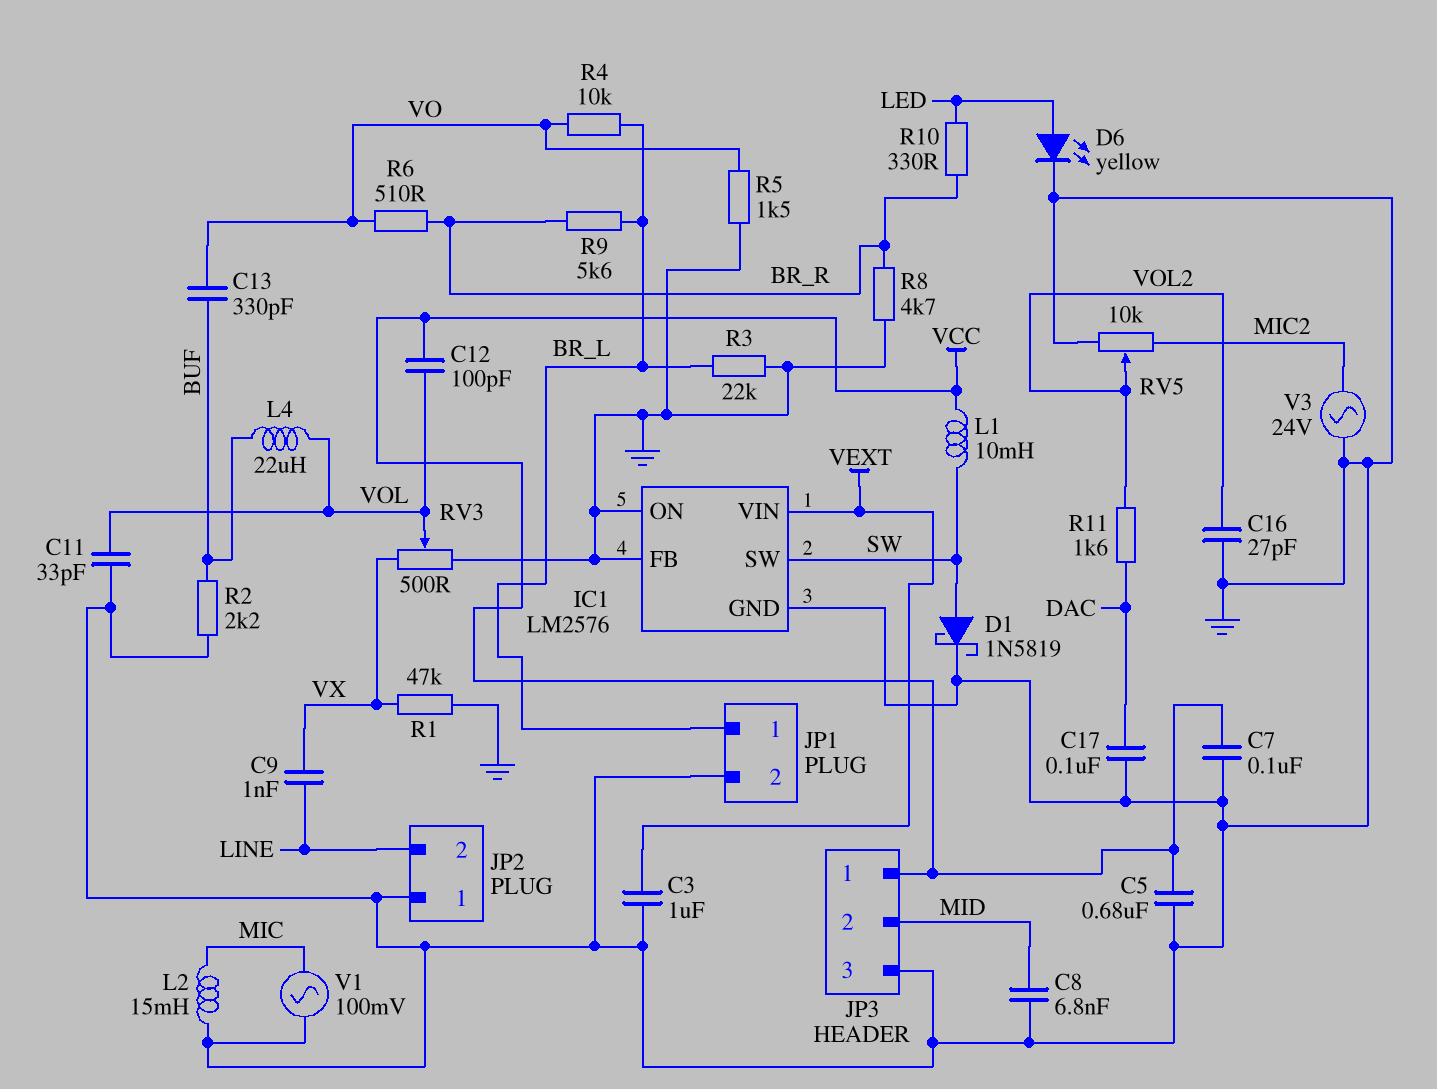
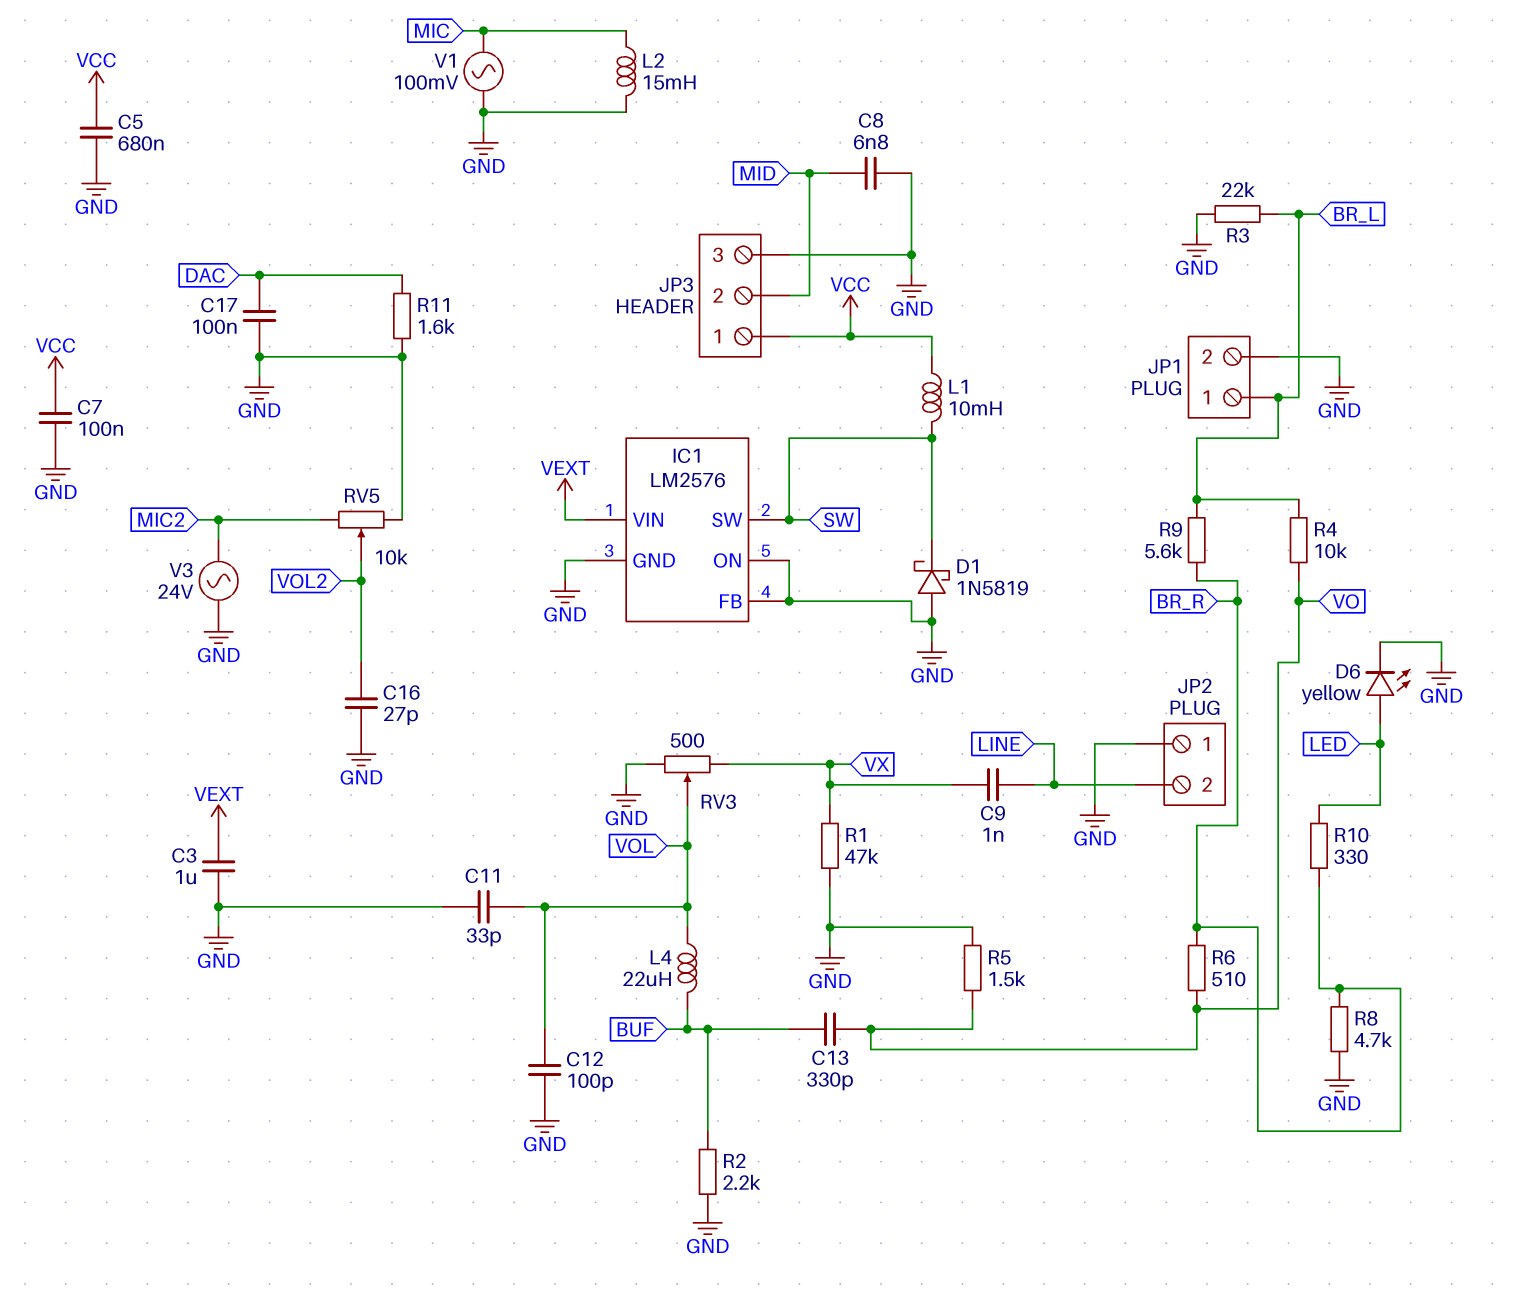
C12: 100pF (VCC, VOL) -> 100pF (GND, VOL)
D1: schottky 1N5819 (A SW, K GND) -> schottky 1N5819 (A GND, K SW)
R11: 1.6k (DAC, VOL2) -> 1.6k (DAC, GND)

